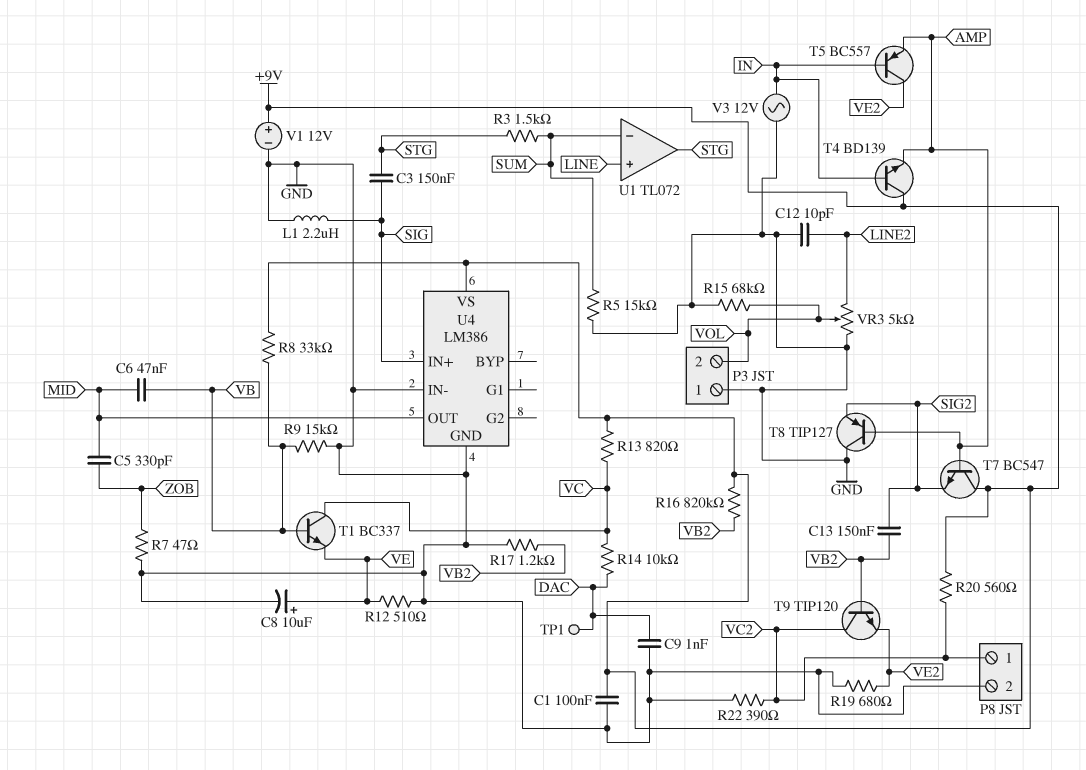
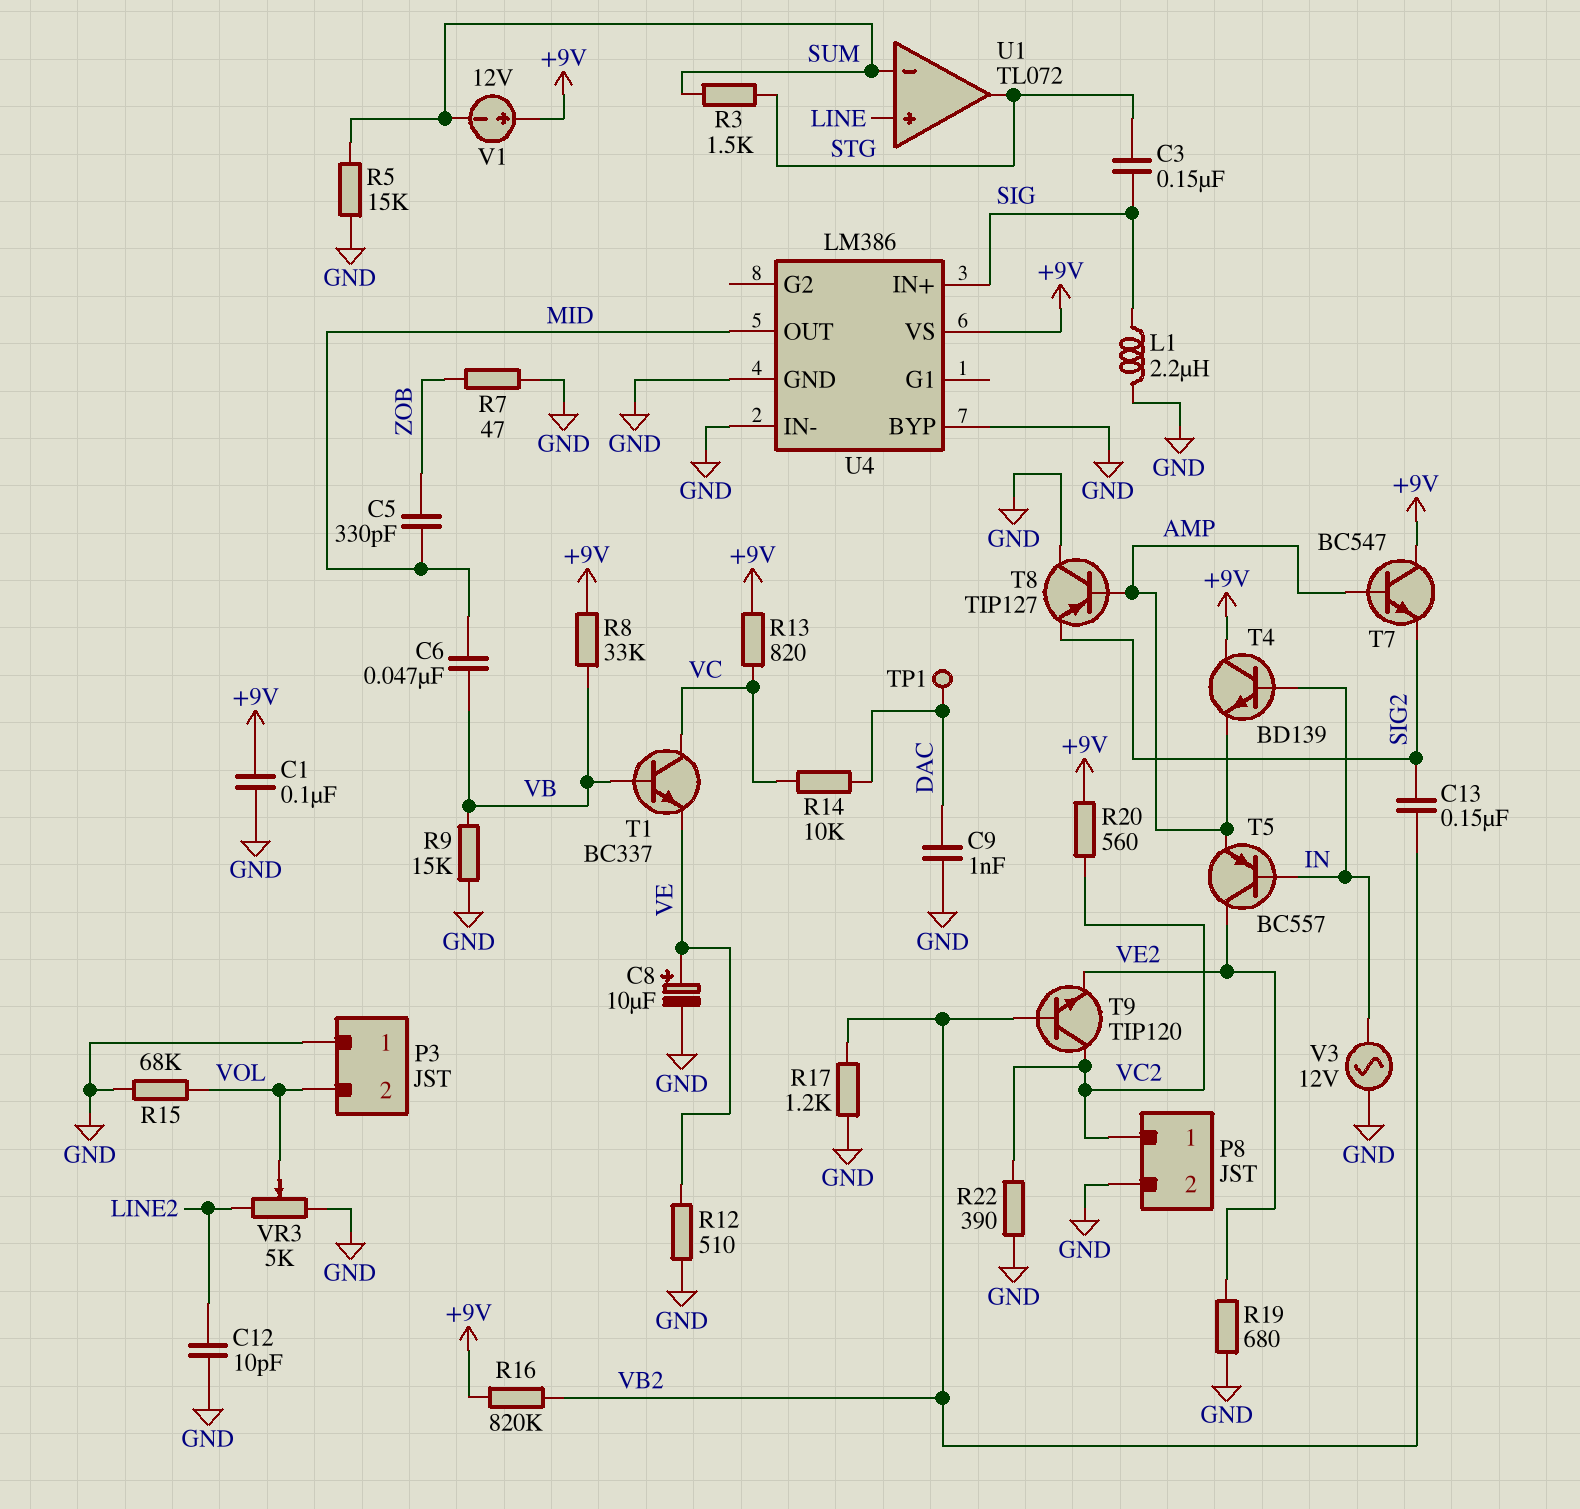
U4 pin BYP: none -> GND
V1: 12V (plus +9V, minus GND) -> 12V (plus +9V, minus SUM)

